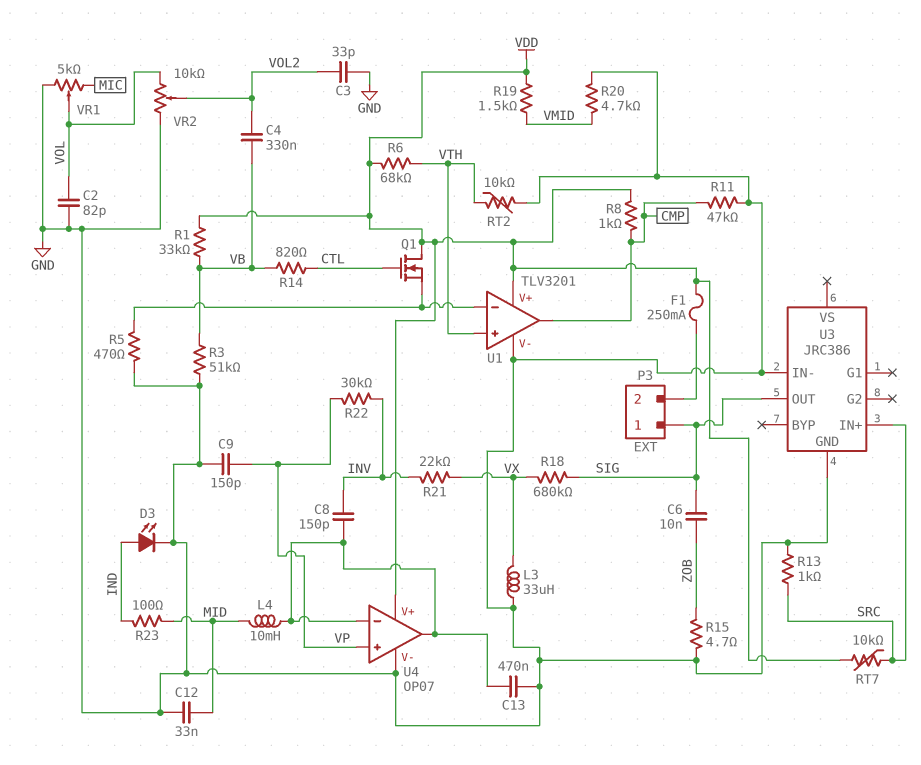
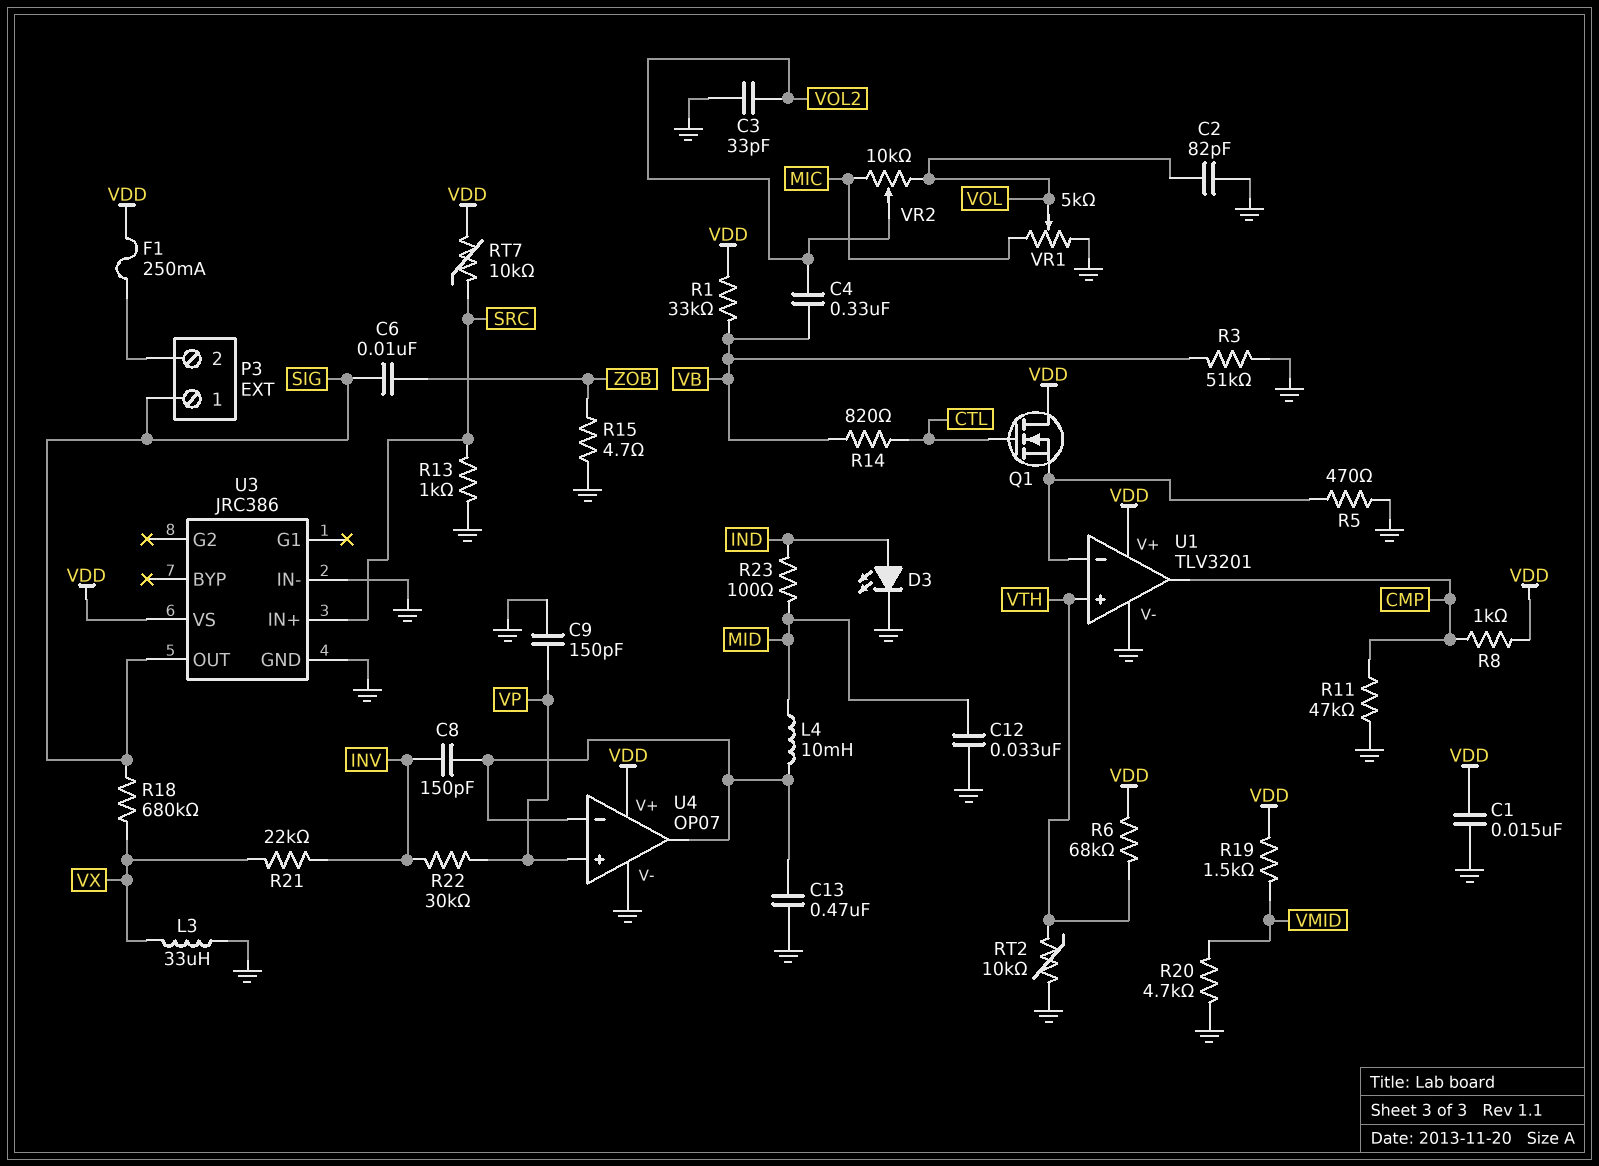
C1: none -> 15nF (GND, VDD)
U3 pin VS: none -> VDD
VR2: 10k (GND, VOL, wiper VOL2) -> 10k (MIC, VOL, wiper VOL2)

